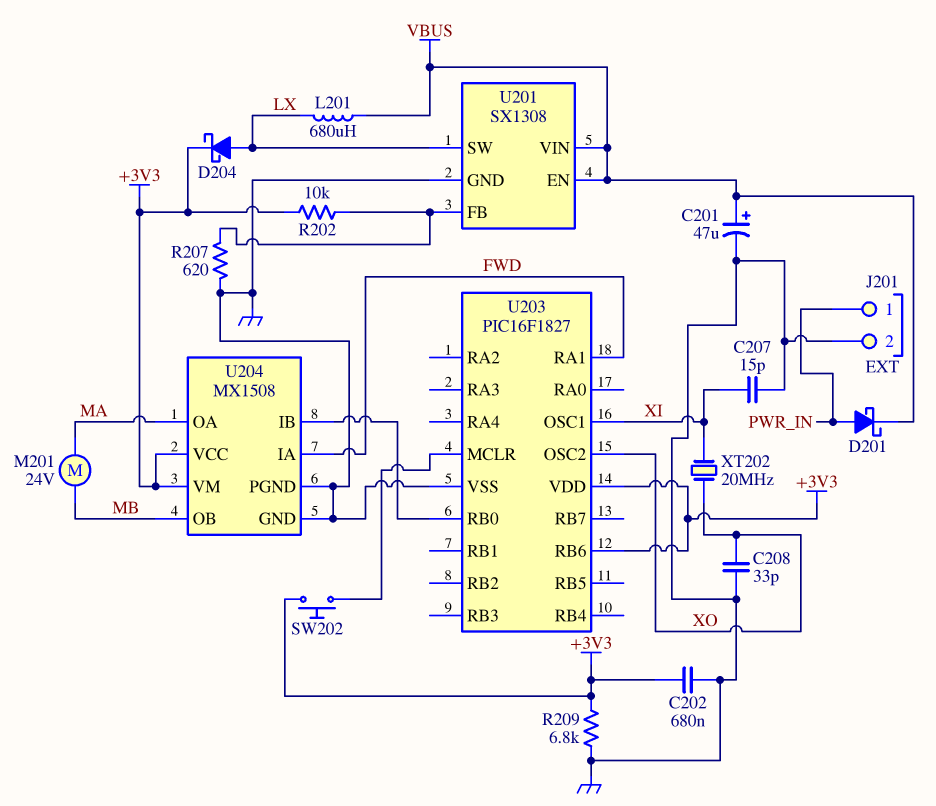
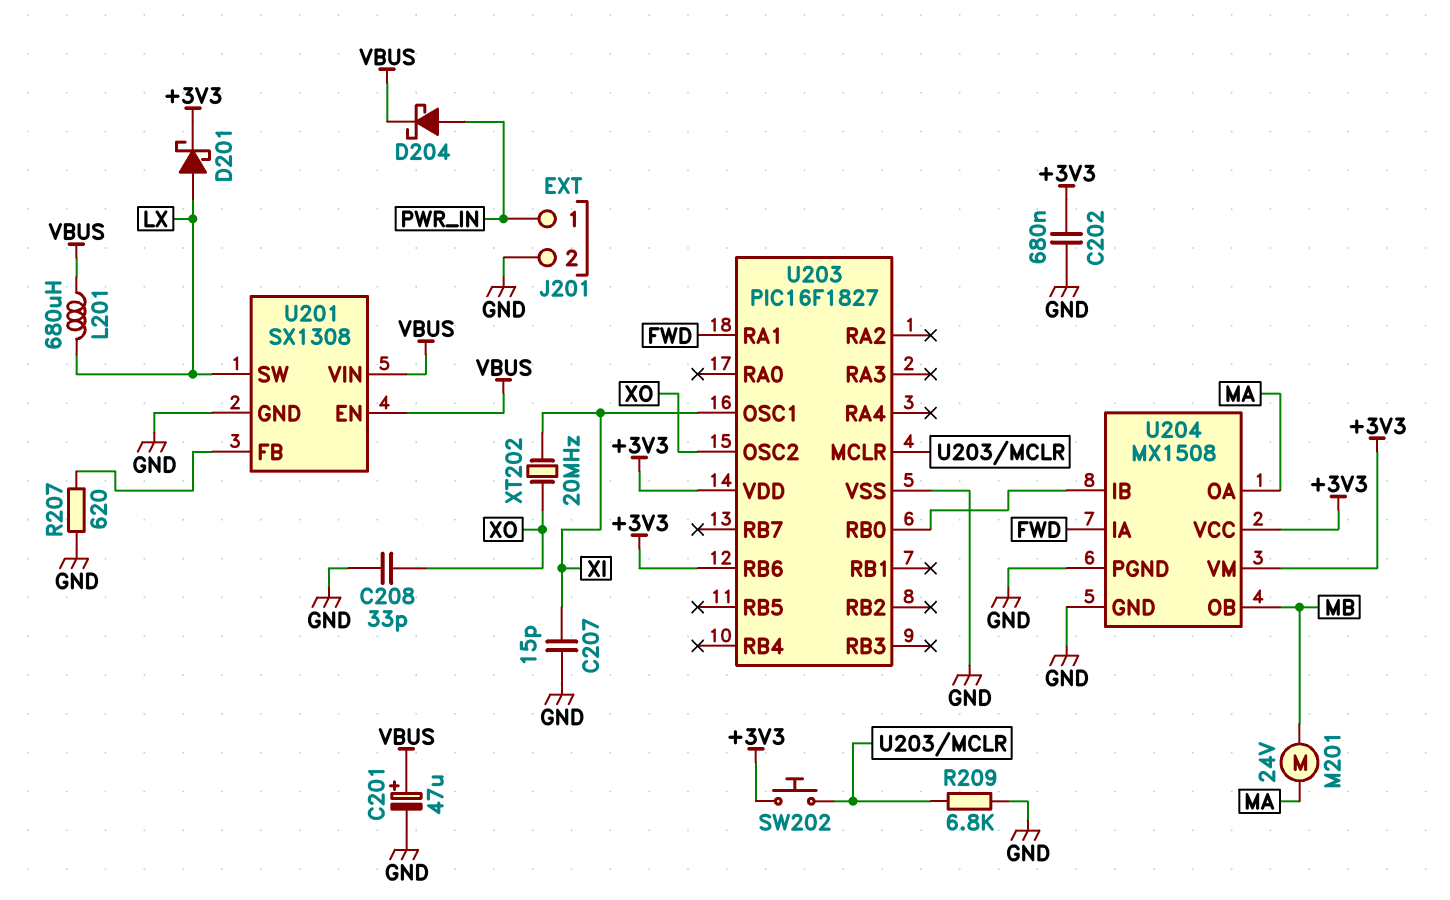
D201: schottky (A PWR_IN, K VBUS) -> schottky (A LX, K +3V3)
D204: schottky (A LX, K +3V3) -> schottky (A PWR_IN, K VBUS)
R202: 10k (+3V3, U201/FB) -> none
R209: 6.8k (+3V3, GND) -> 6.8k (GND, U203/MCLR)

